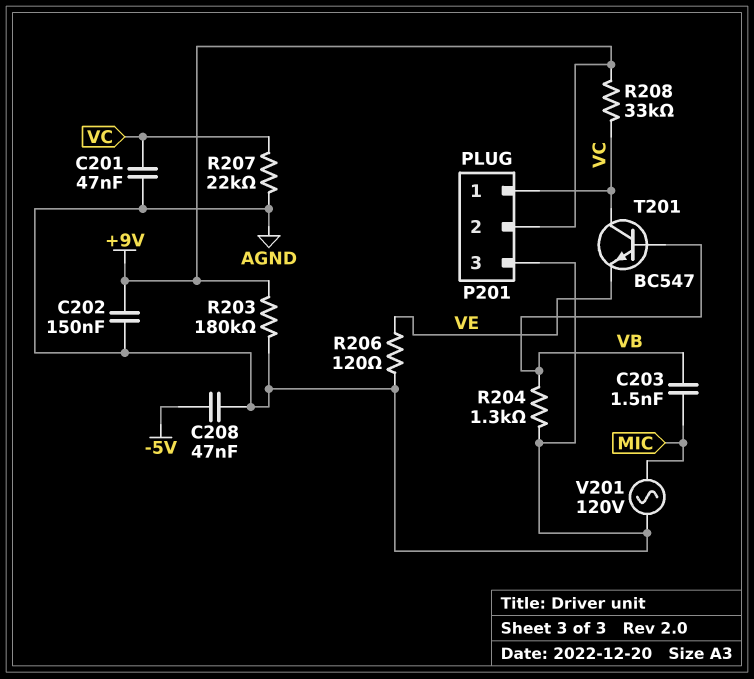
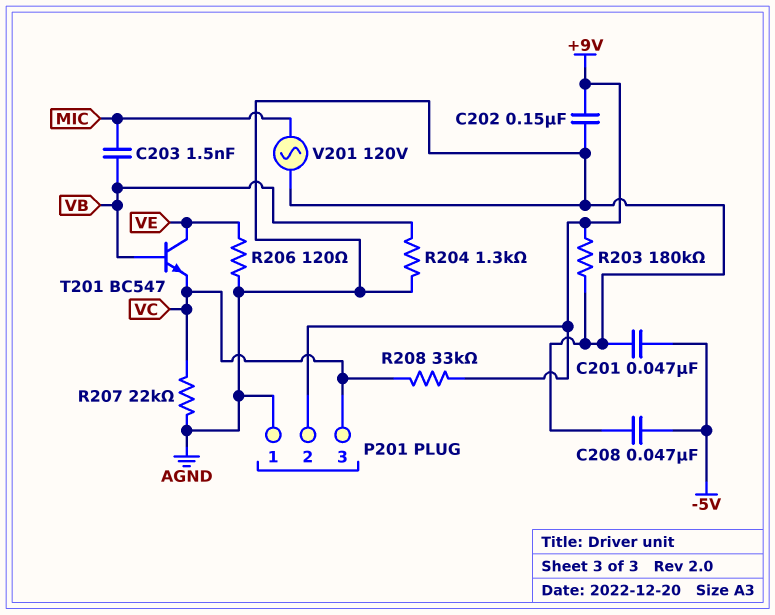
C201: 47nF (AGND, VC) -> 47nF (-5V, AGND)
P201 pin 1: VC -> AGND
P201 pin 3: AGND -> VC
T201: NPN BC547 (B VB, C VC, E VE) -> NPN BC547 (B VB, C VE, E VC)

